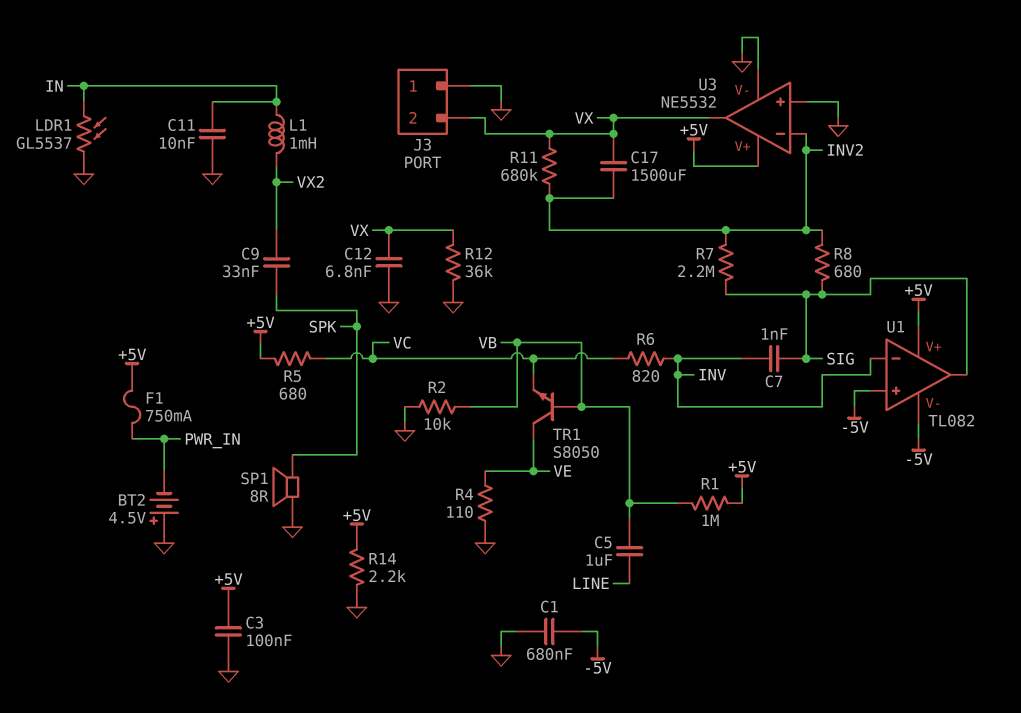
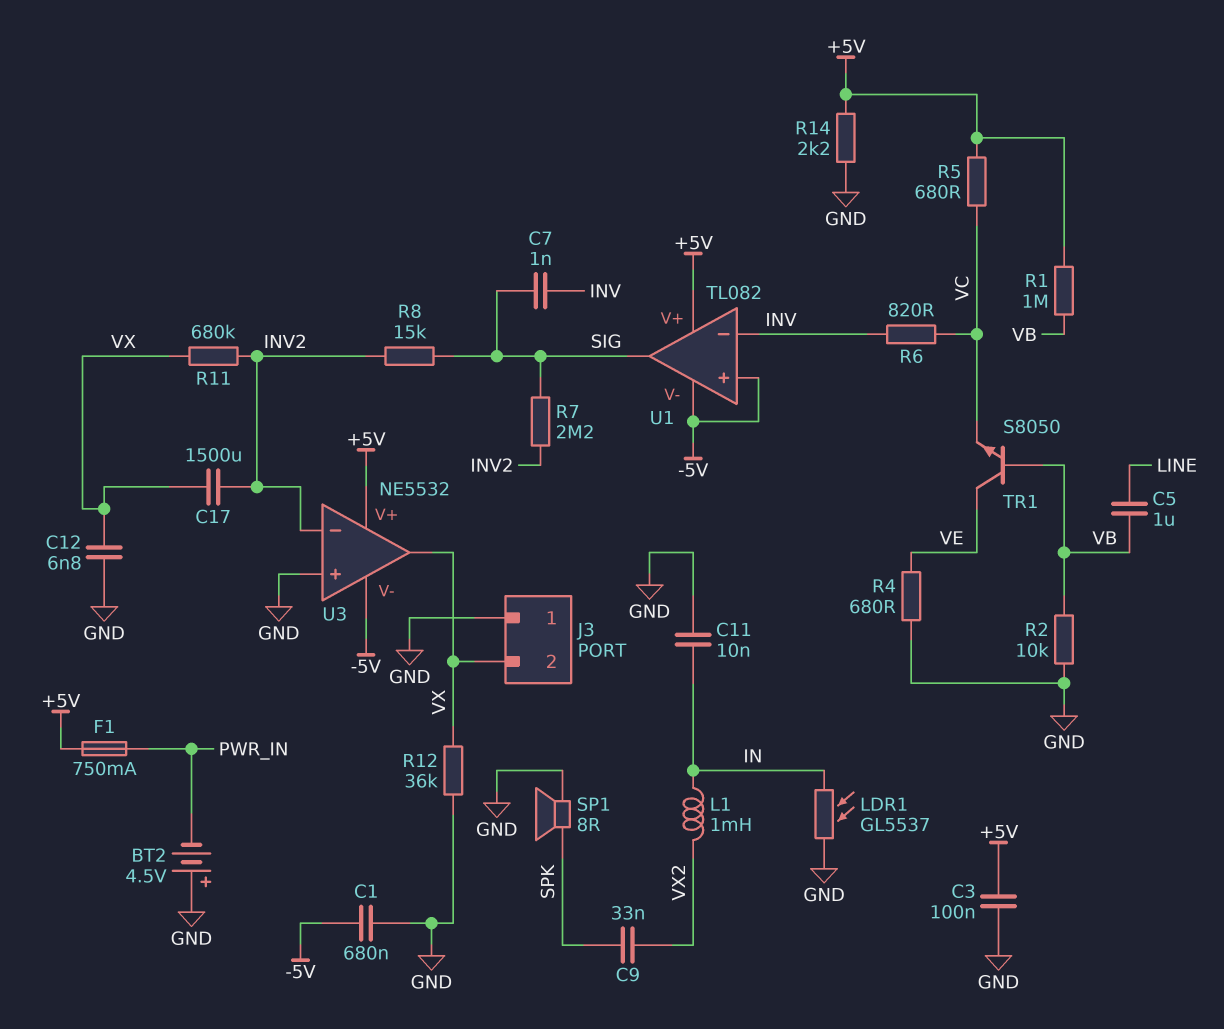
R4: 110 (GND, VE) -> 680 (GND, VE)
R8: 680 (INV2, SIG) -> 15k (INV2, SIG)
U3 pin V-: GND -> -5V

